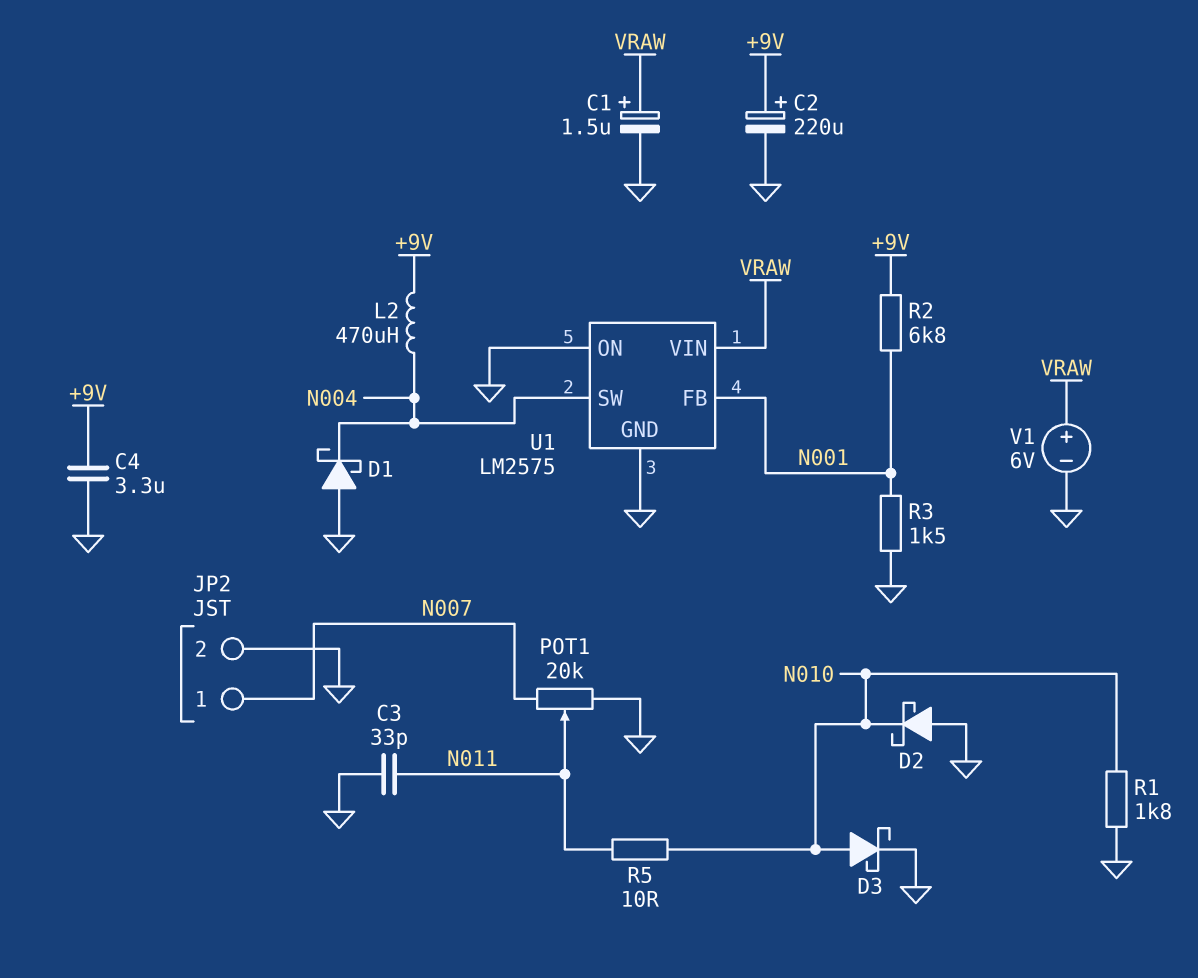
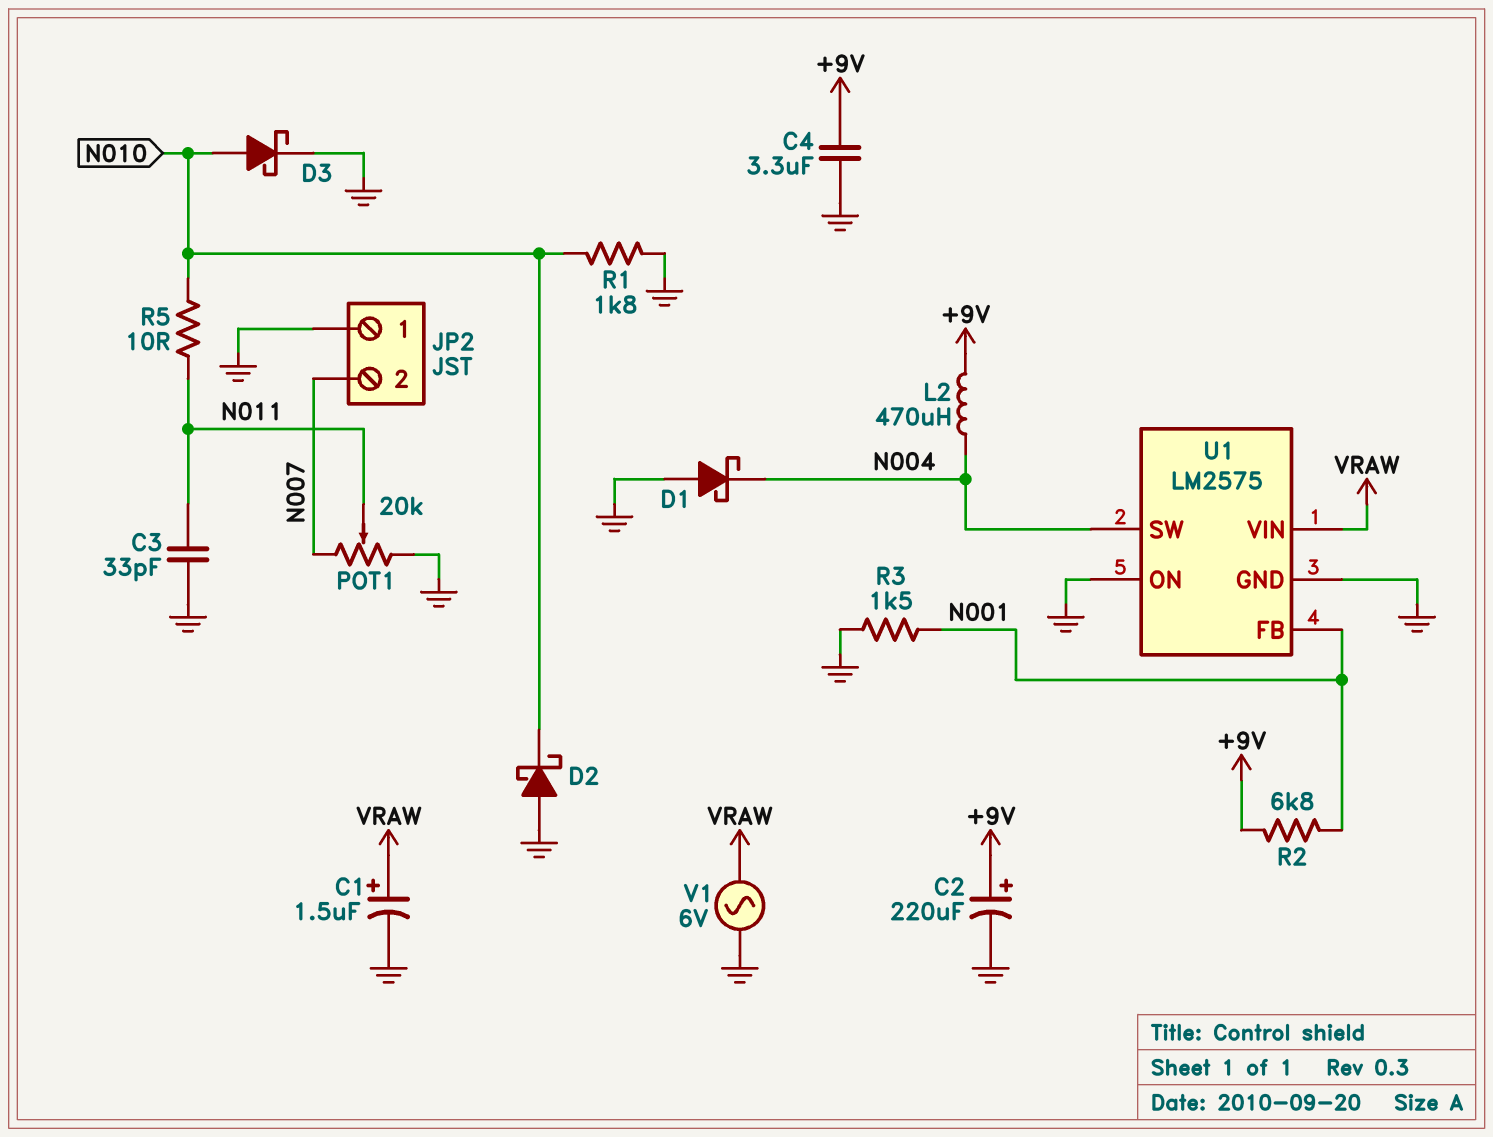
JP2 pin 1: N007 -> GND
JP2 pin 2: GND -> N007
V1: 6V (plus VRAW, minus GND) -> AC 6V (GND, VRAW)

